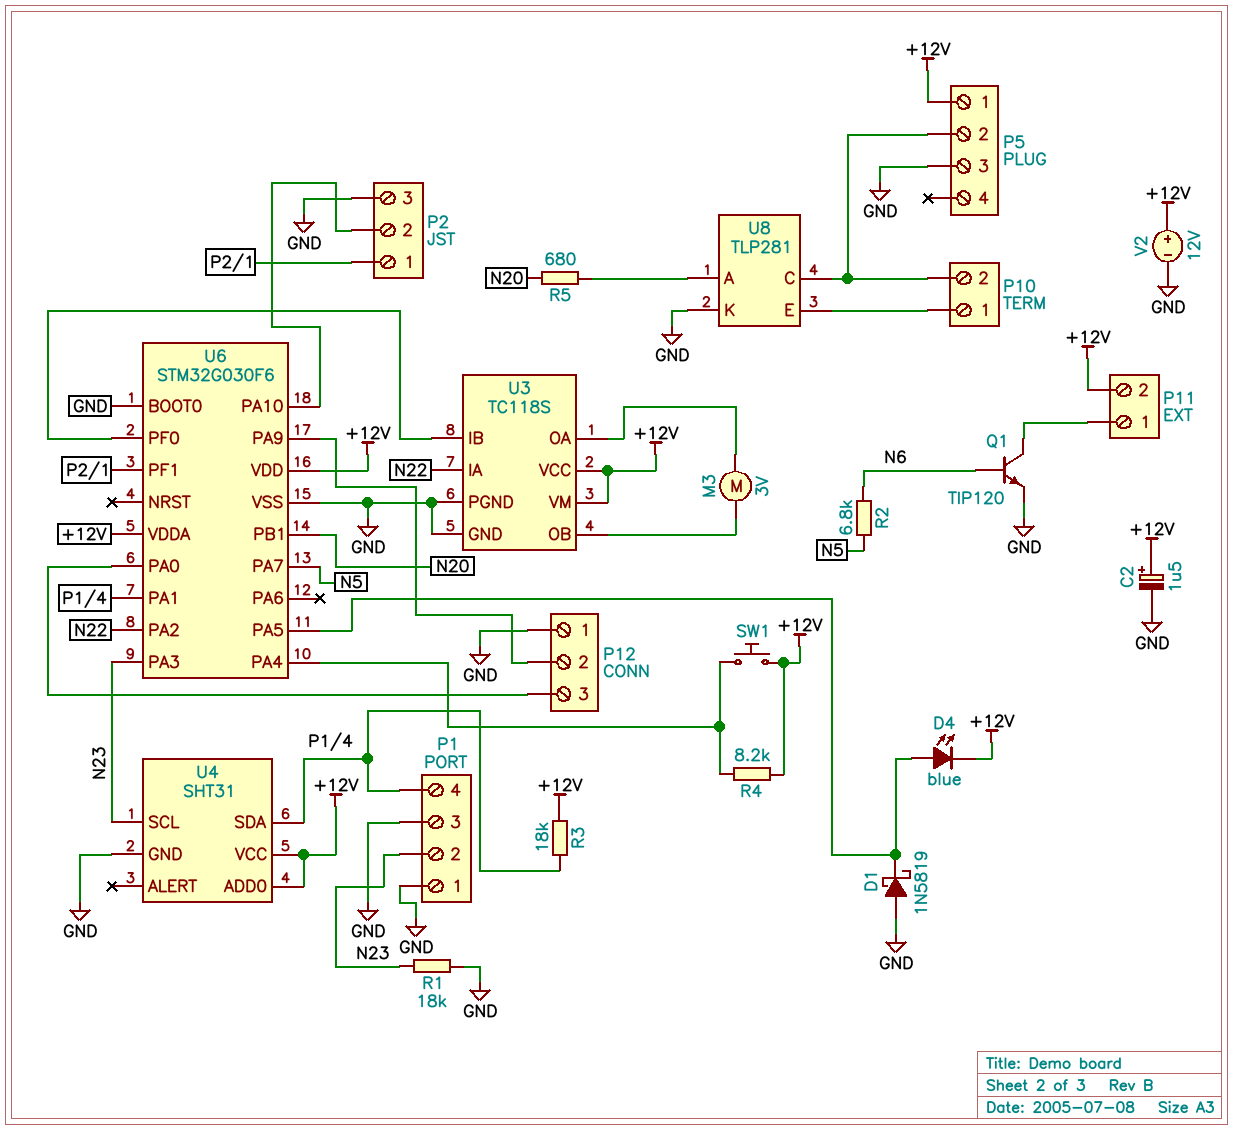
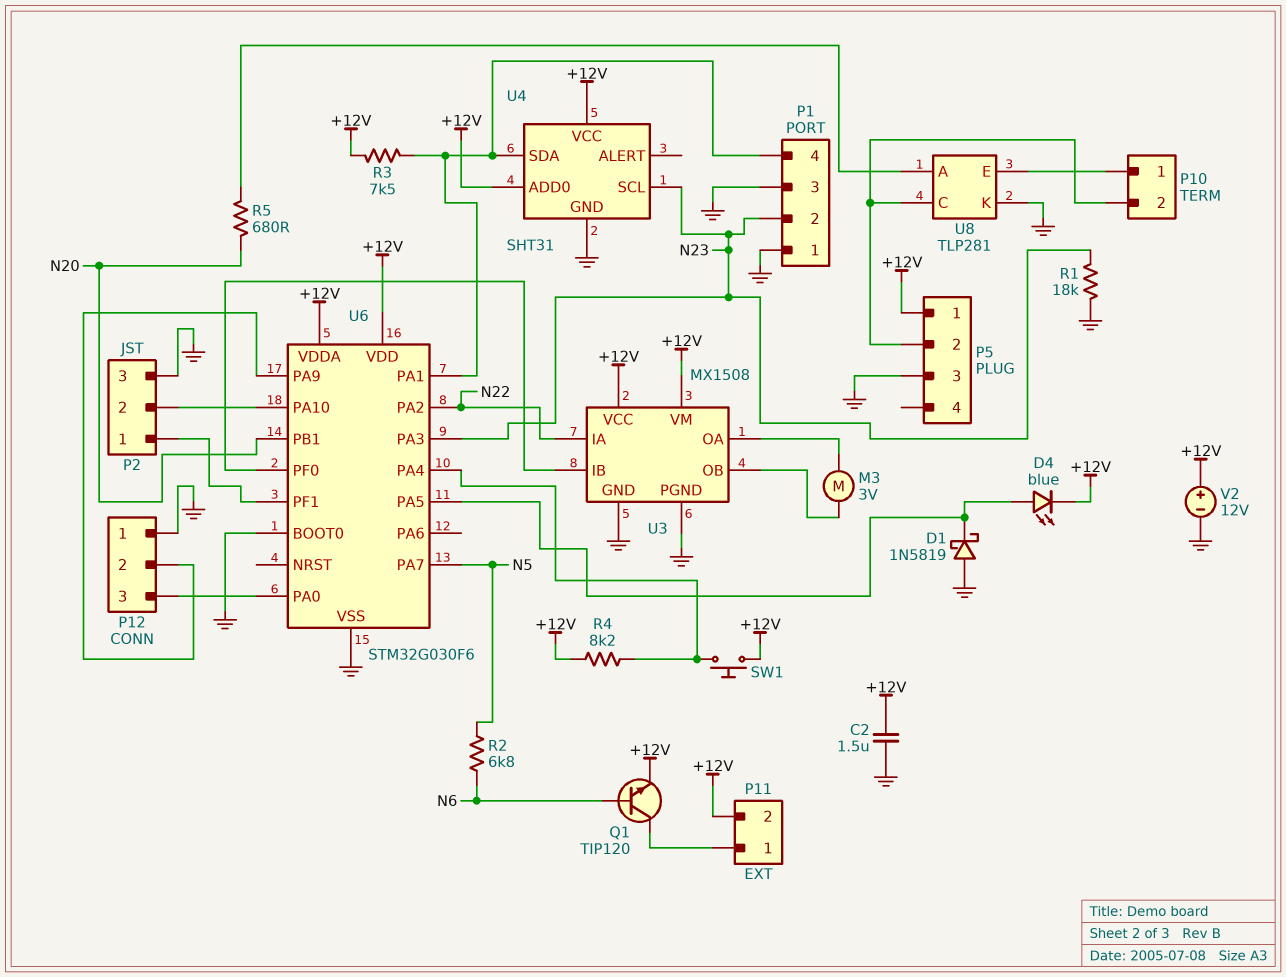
C2: 1.5uF (plus +12V, minus GND) -> 1.5uF (+12V, GND)
Q1: NPN TIP120 (B N6, C P11/1, E GND) -> NPN TIP120 (B N6, C P11/1, E +12V)
R3: 18k (+12V, P1/4) -> 7.5k (+12V, P1/4)
U3: TC118S -> MX1508

